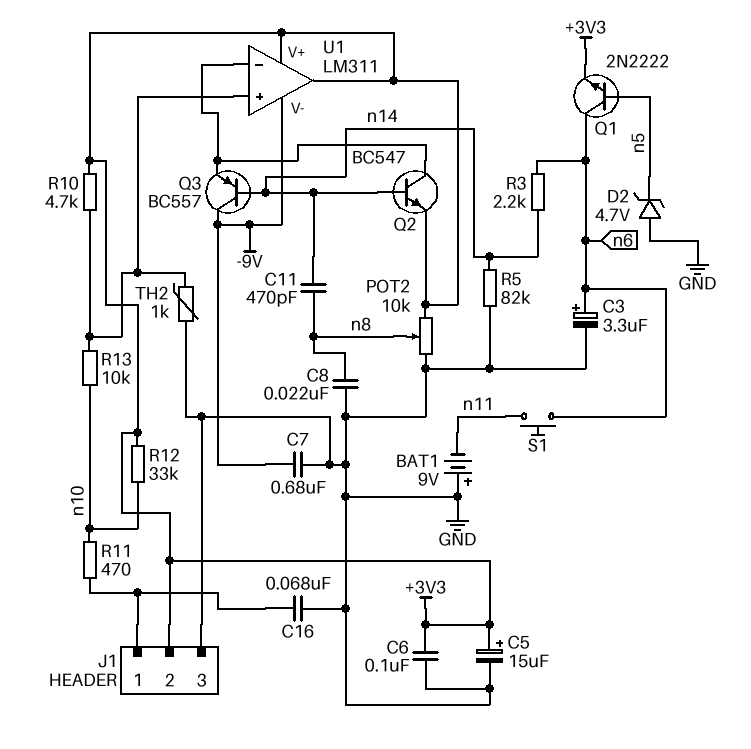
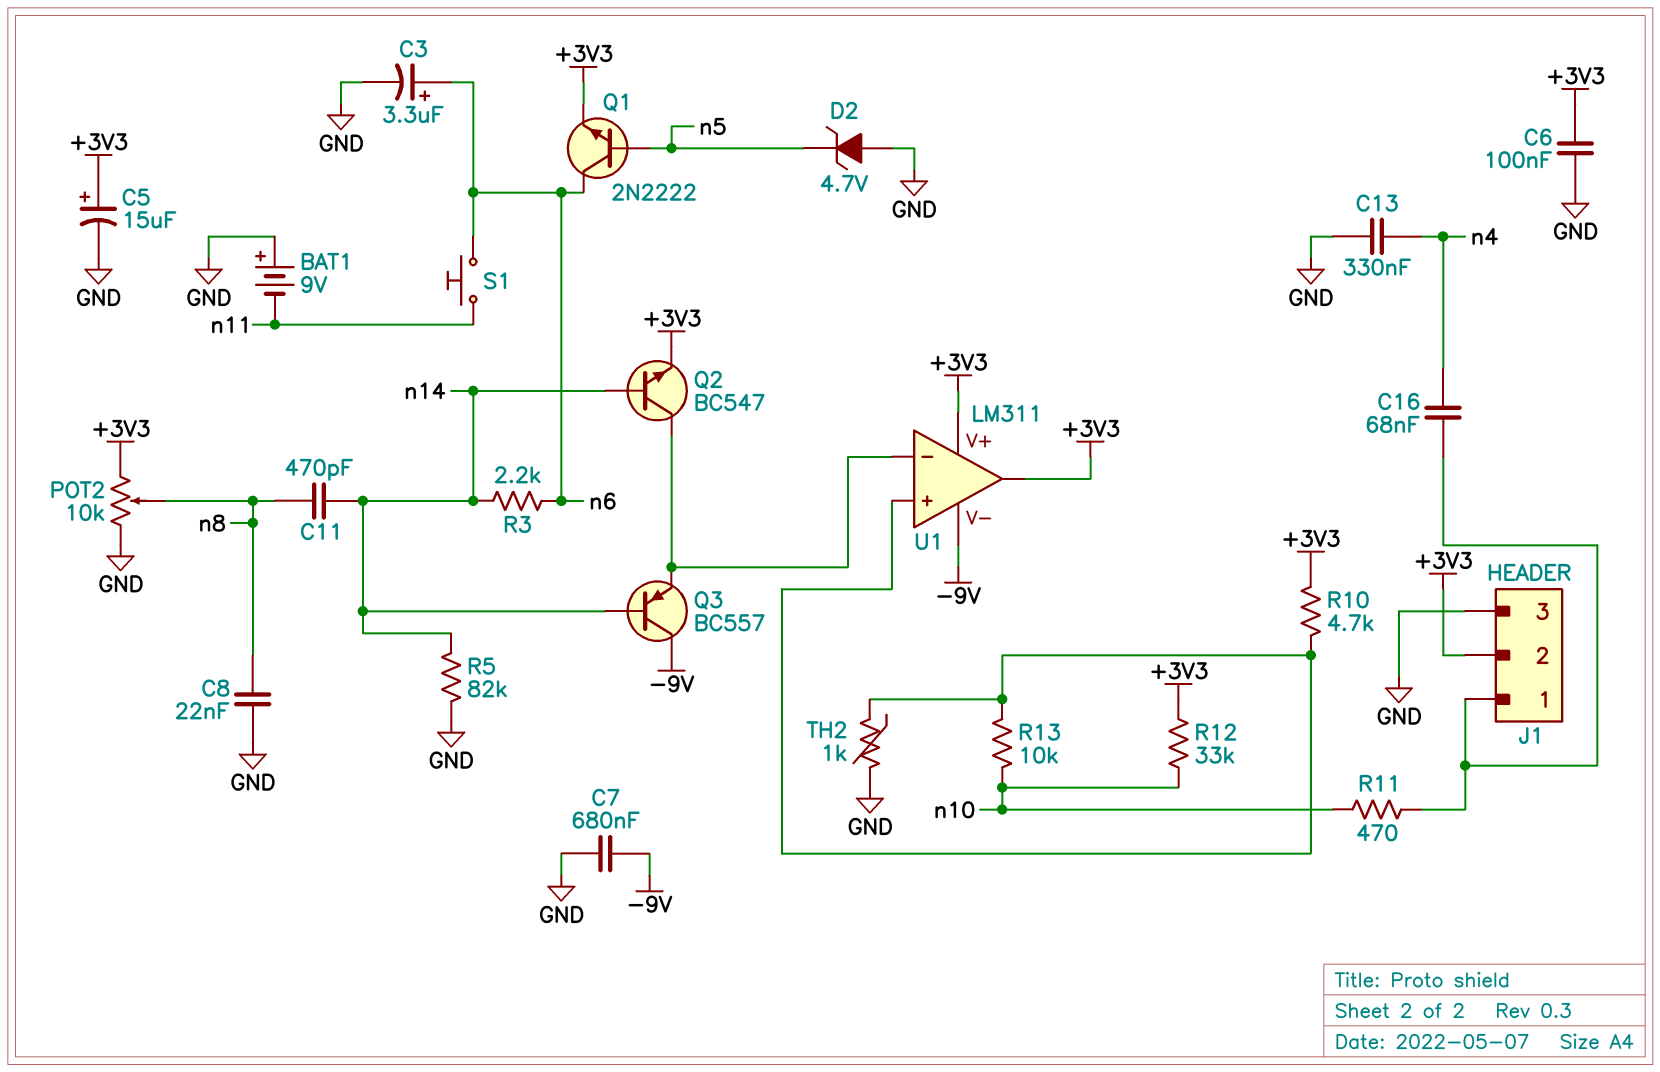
C13: none -> 330nF (GND, n4)
C16: 68nF (GND, J1/1) -> 68nF (J1/1, n4)

